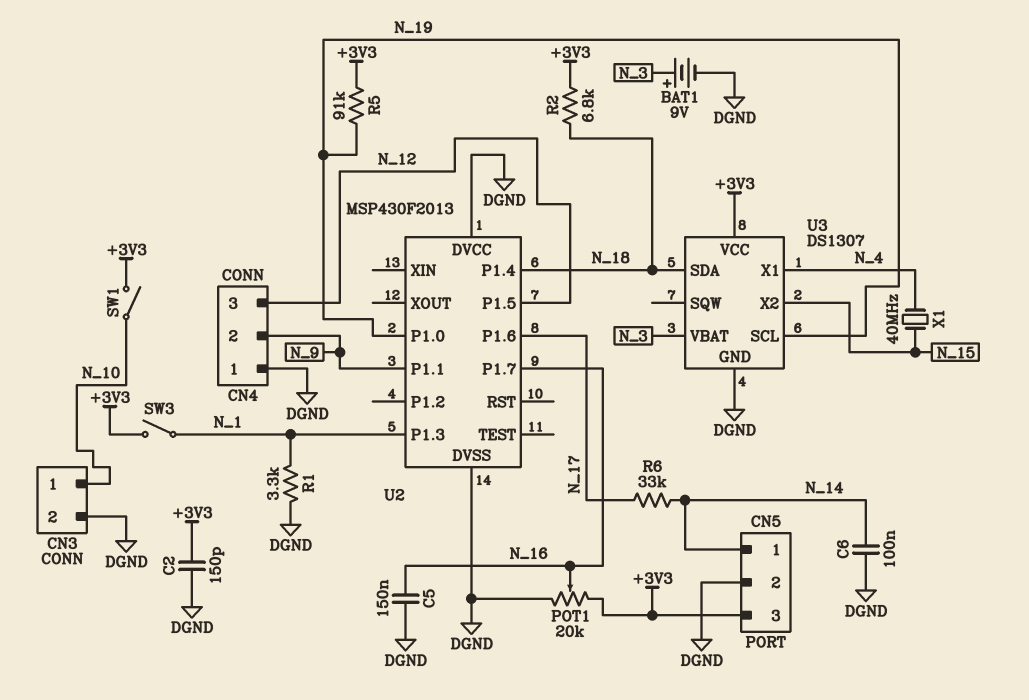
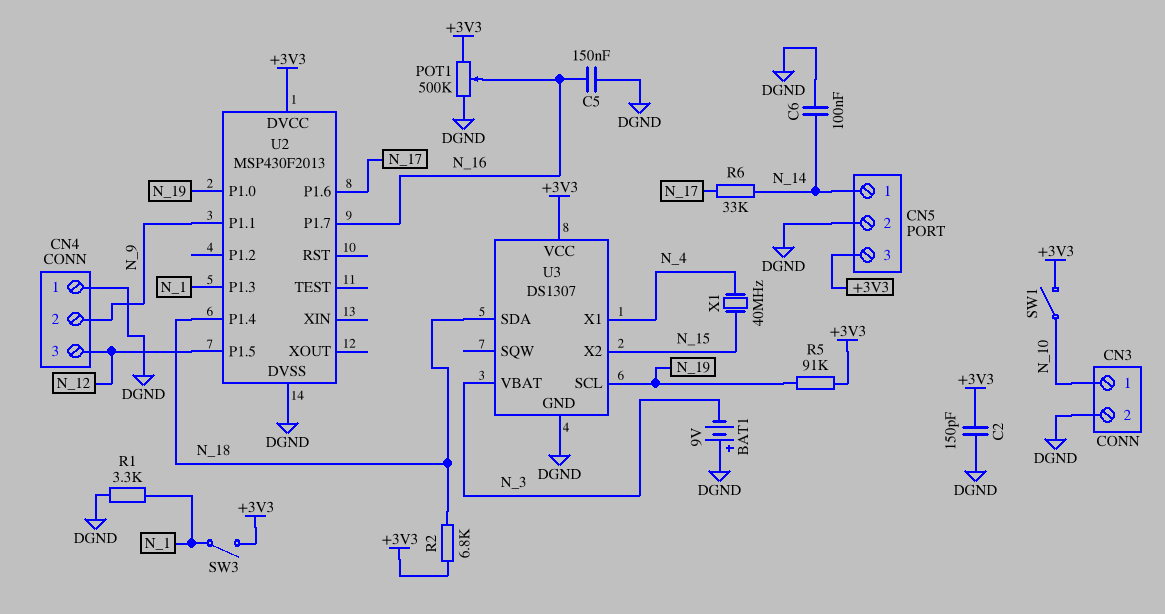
BAT1: 9V (plus N_3, minus DGND) -> 9V (plus DGND, minus N_3)
POT1: 20k (+3V3, DGND, wiper N_16) -> 500k (+3V3, DGND, wiper N_16)
U2 pin DVCC: DGND -> +3V3

